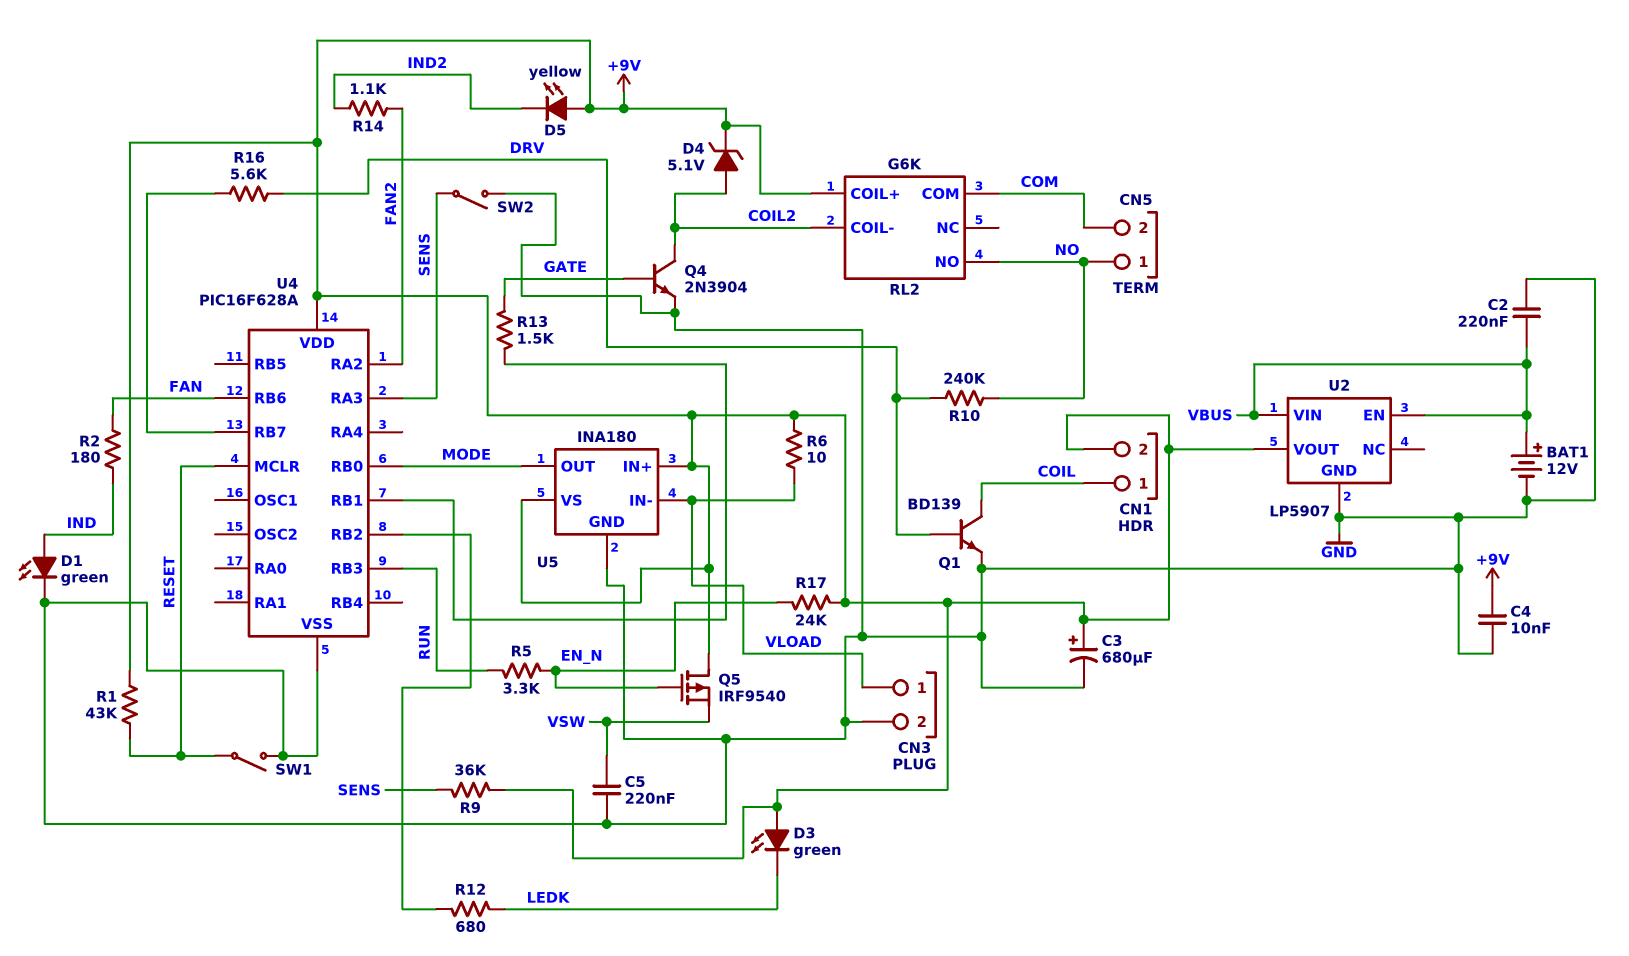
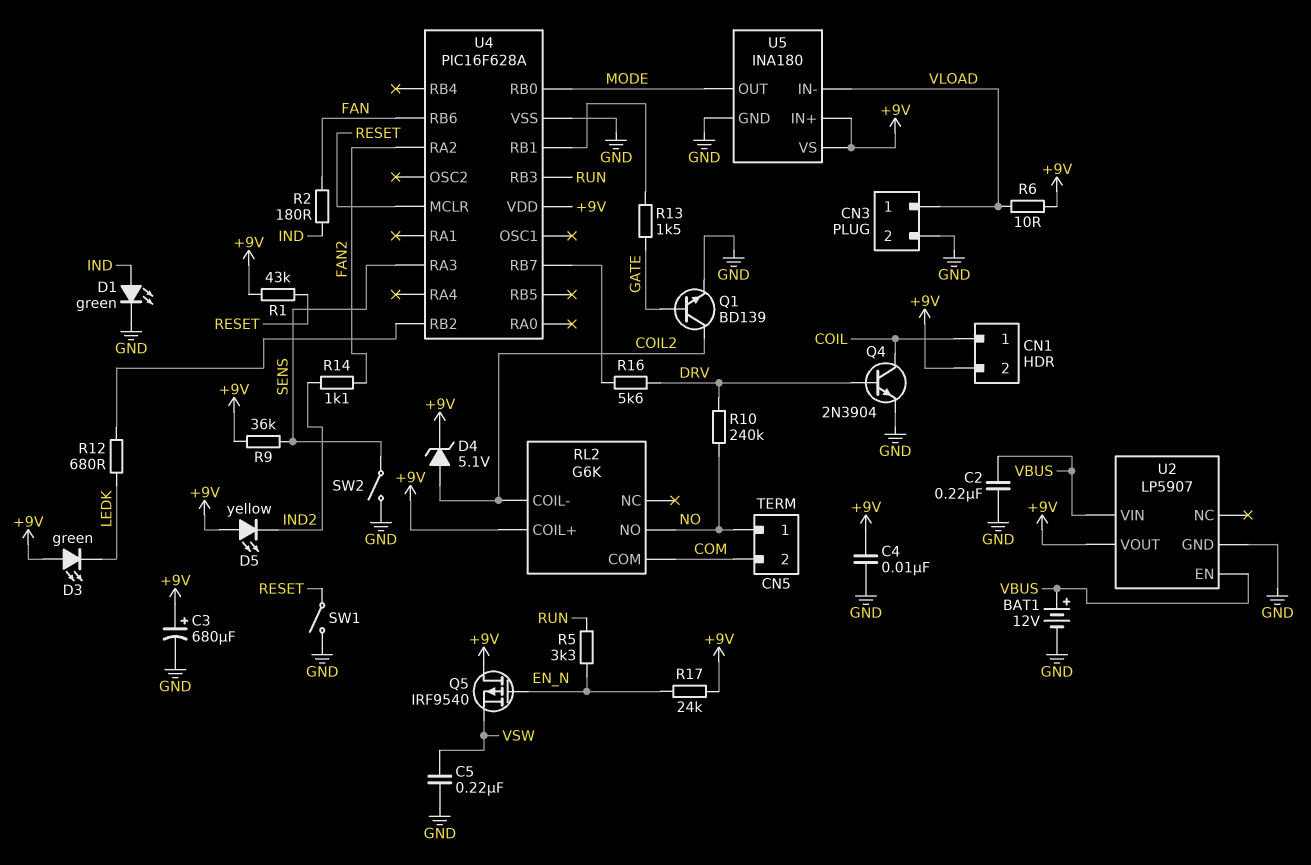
Q1: NPN BD139 (B DRV, C COIL, E GND) -> NPN BD139 (B GATE, C COIL2, E GND)
Q4: NPN 2N3904 (B GATE, C COIL2, E GND) -> NPN 2N3904 (B DRV, C COIL, E GND)

